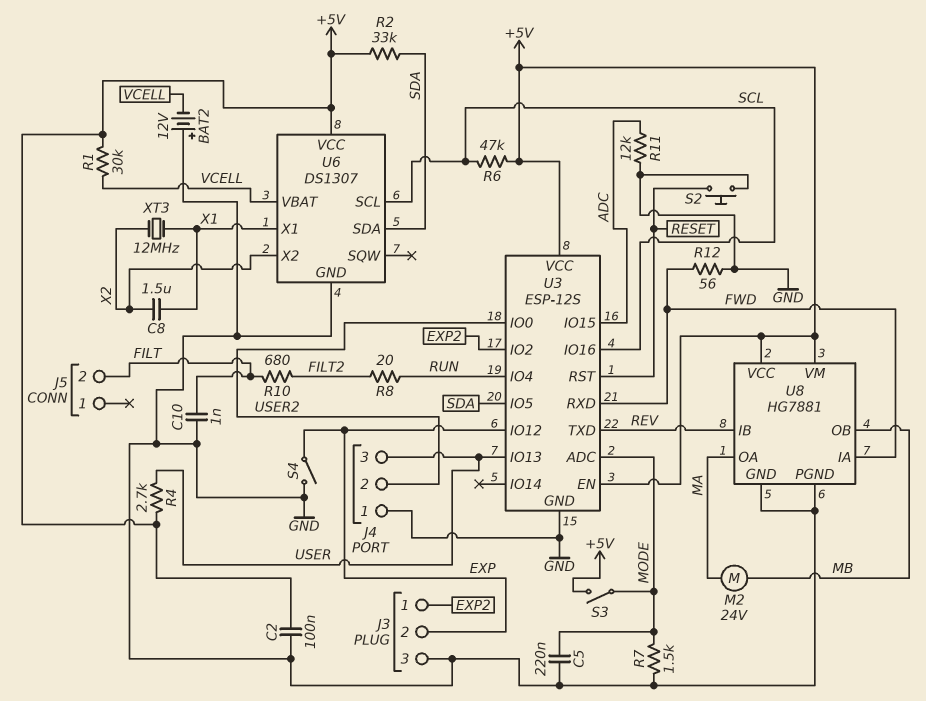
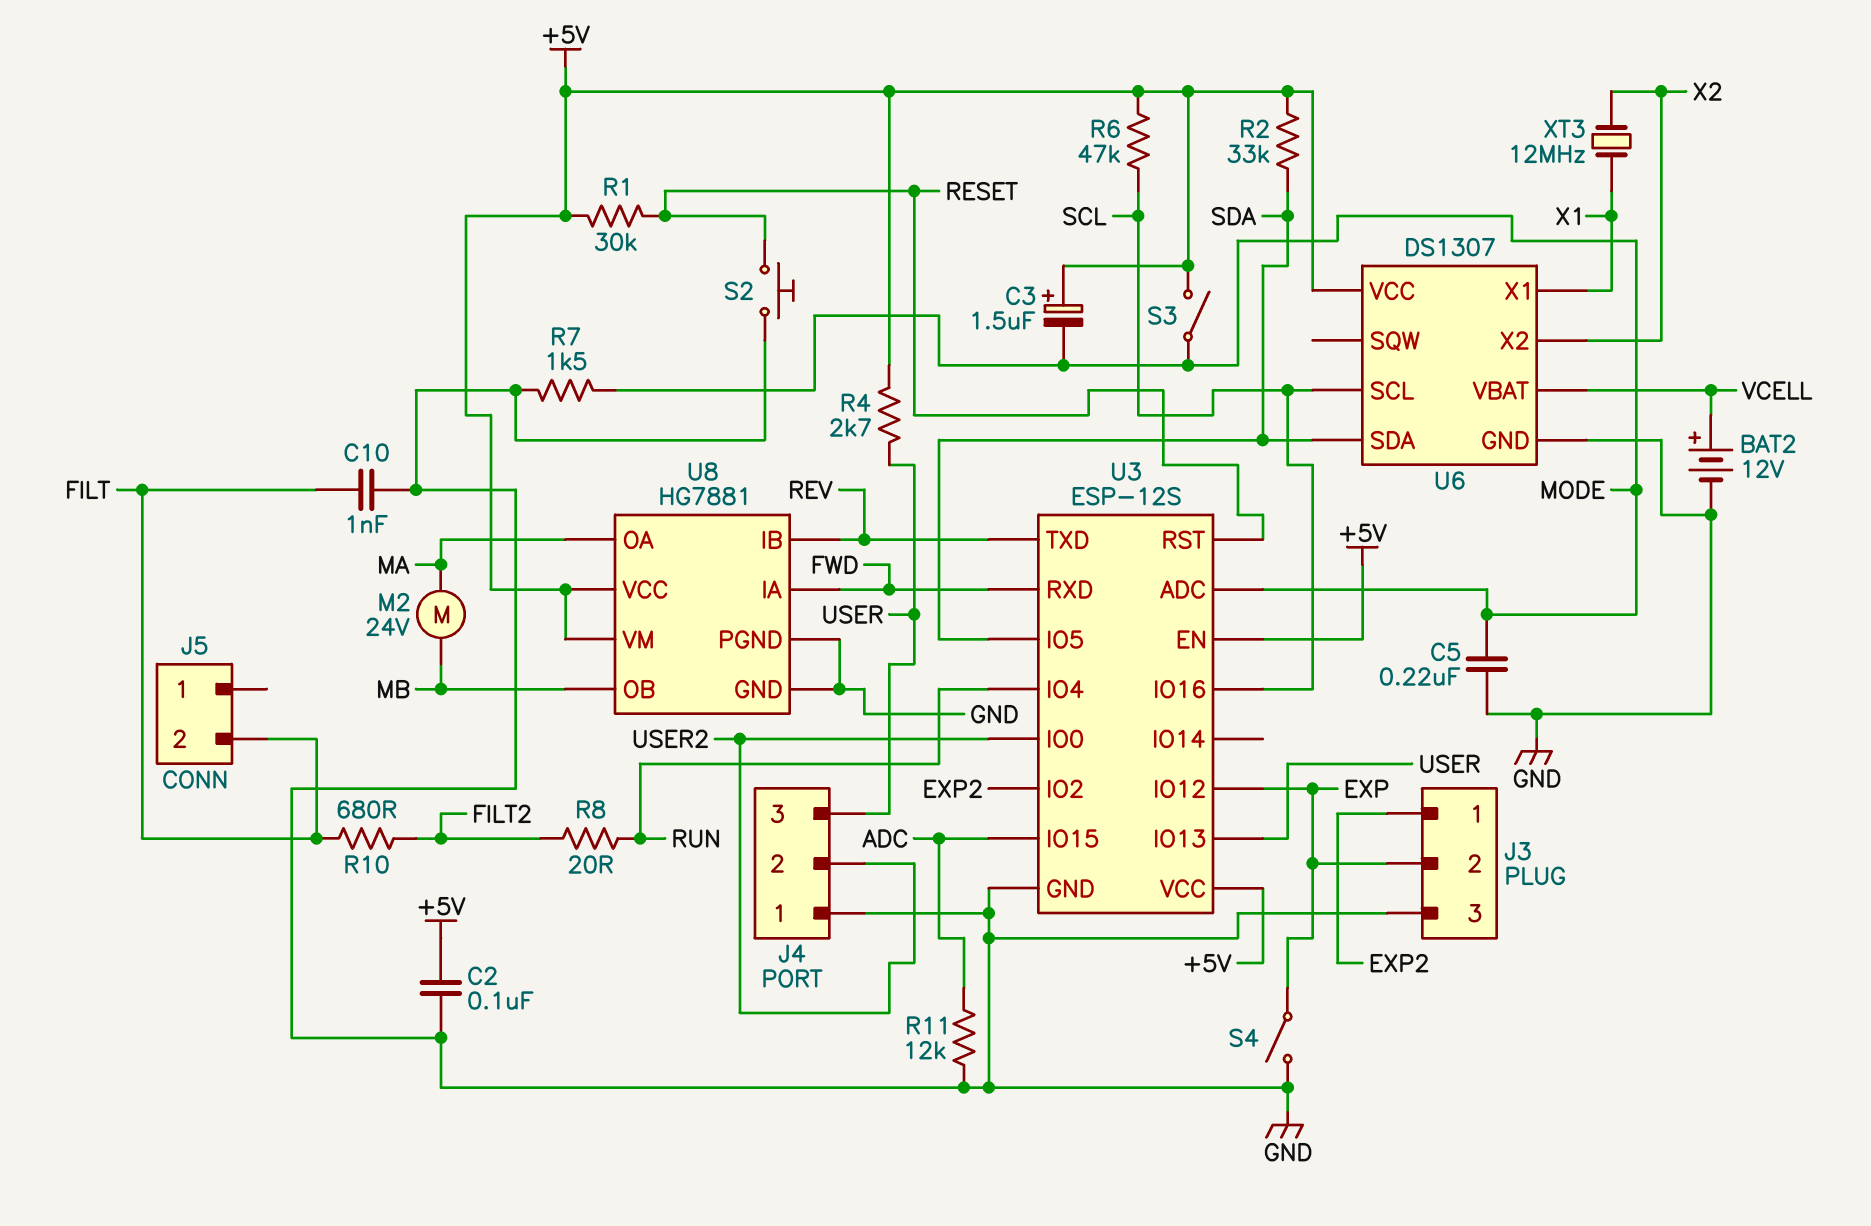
BAT2: 12V (plus GND, minus VCELL) -> 12V (plus VCELL, minus GND)
C3: none -> 1.5uF (plus +5V, minus MODE)
C8: 1.5uF (X1, X2) -> none
R1: 30k (+5V, VCELL) -> 30k (+5V, RESET)
R12: 56 (FWD, GND) -> none

